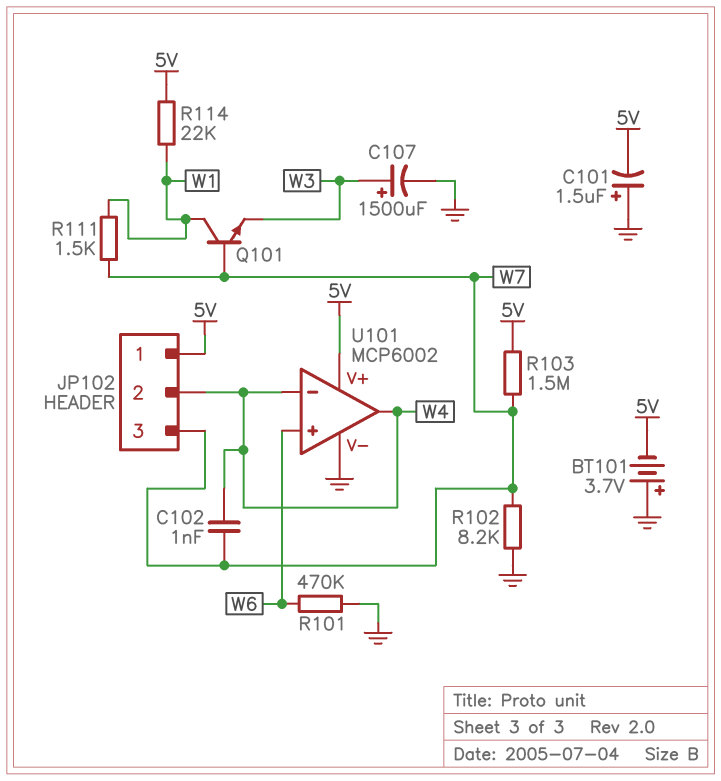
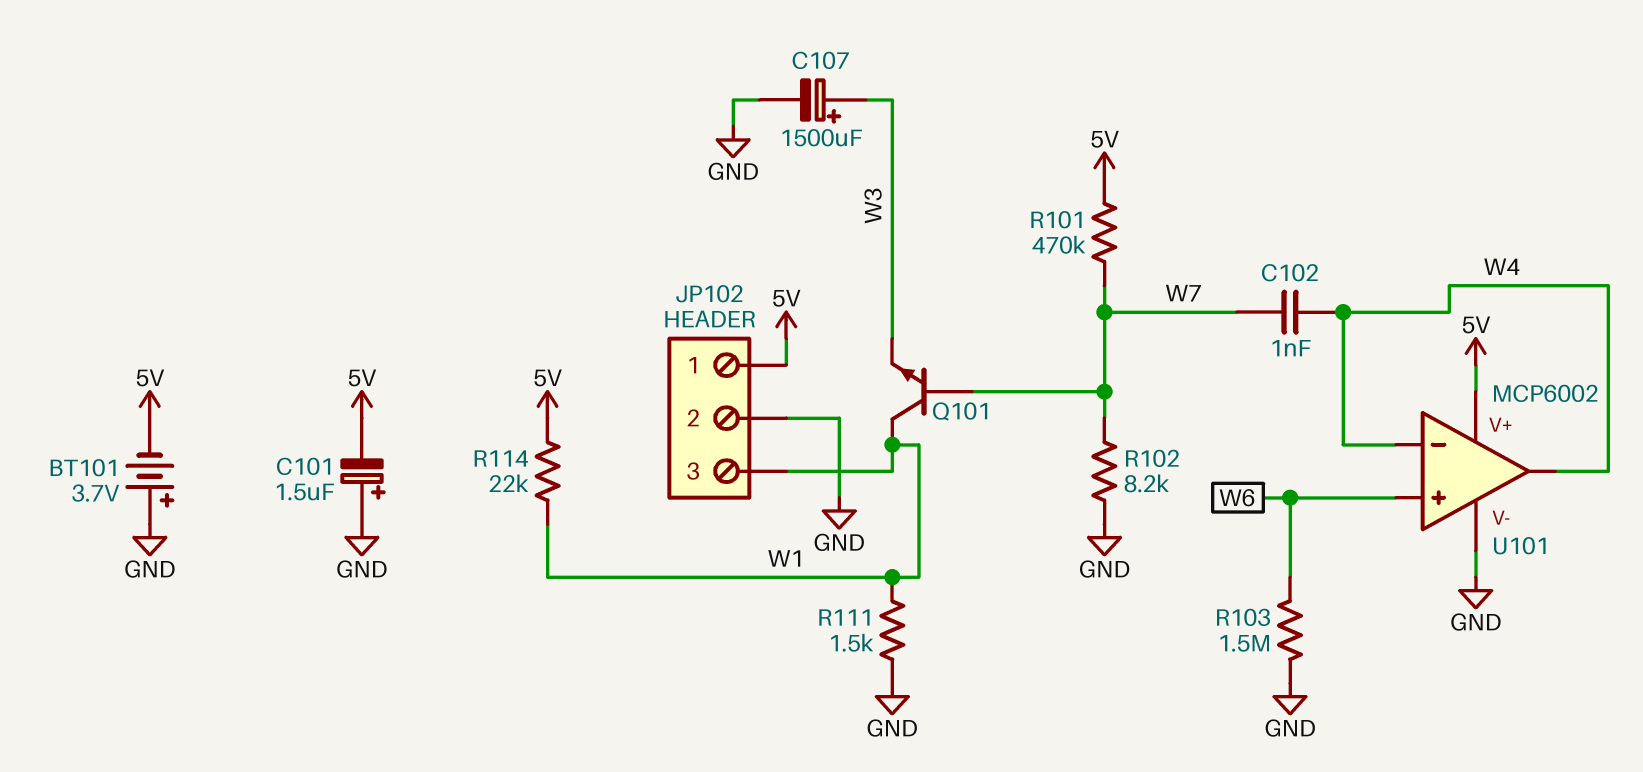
JP102 pin 2: W4 -> GND
JP102 pin 3: W7 -> W1
R101: 470k (GND, W6) -> 470k (5V, W7)
R103: 1.5M (5V, W7) -> 1.5M (GND, W6)
R111: 1.5k (W1, W7) -> 1.5k (GND, W1)

